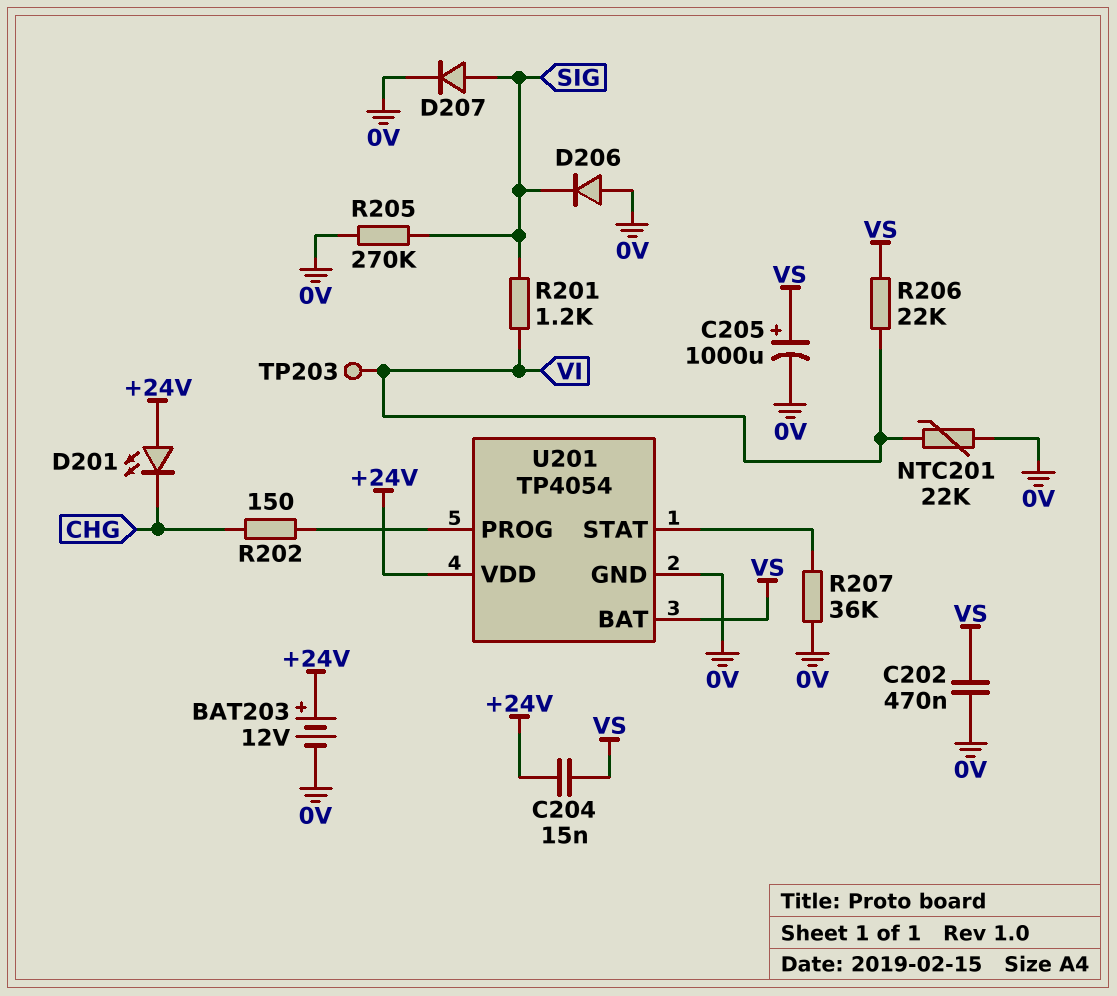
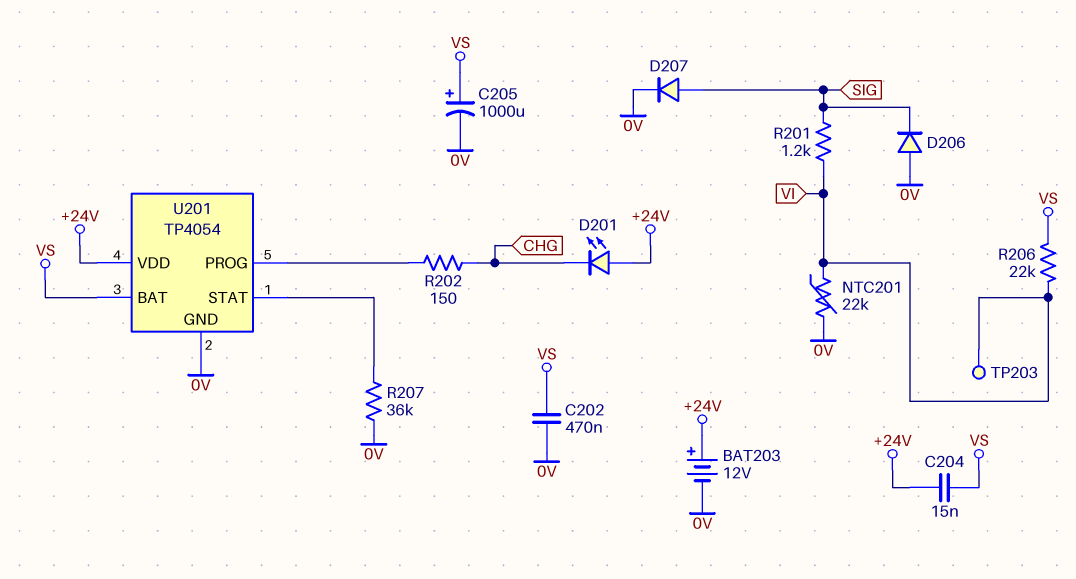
R205: 270k (0V, SIG) -> none

